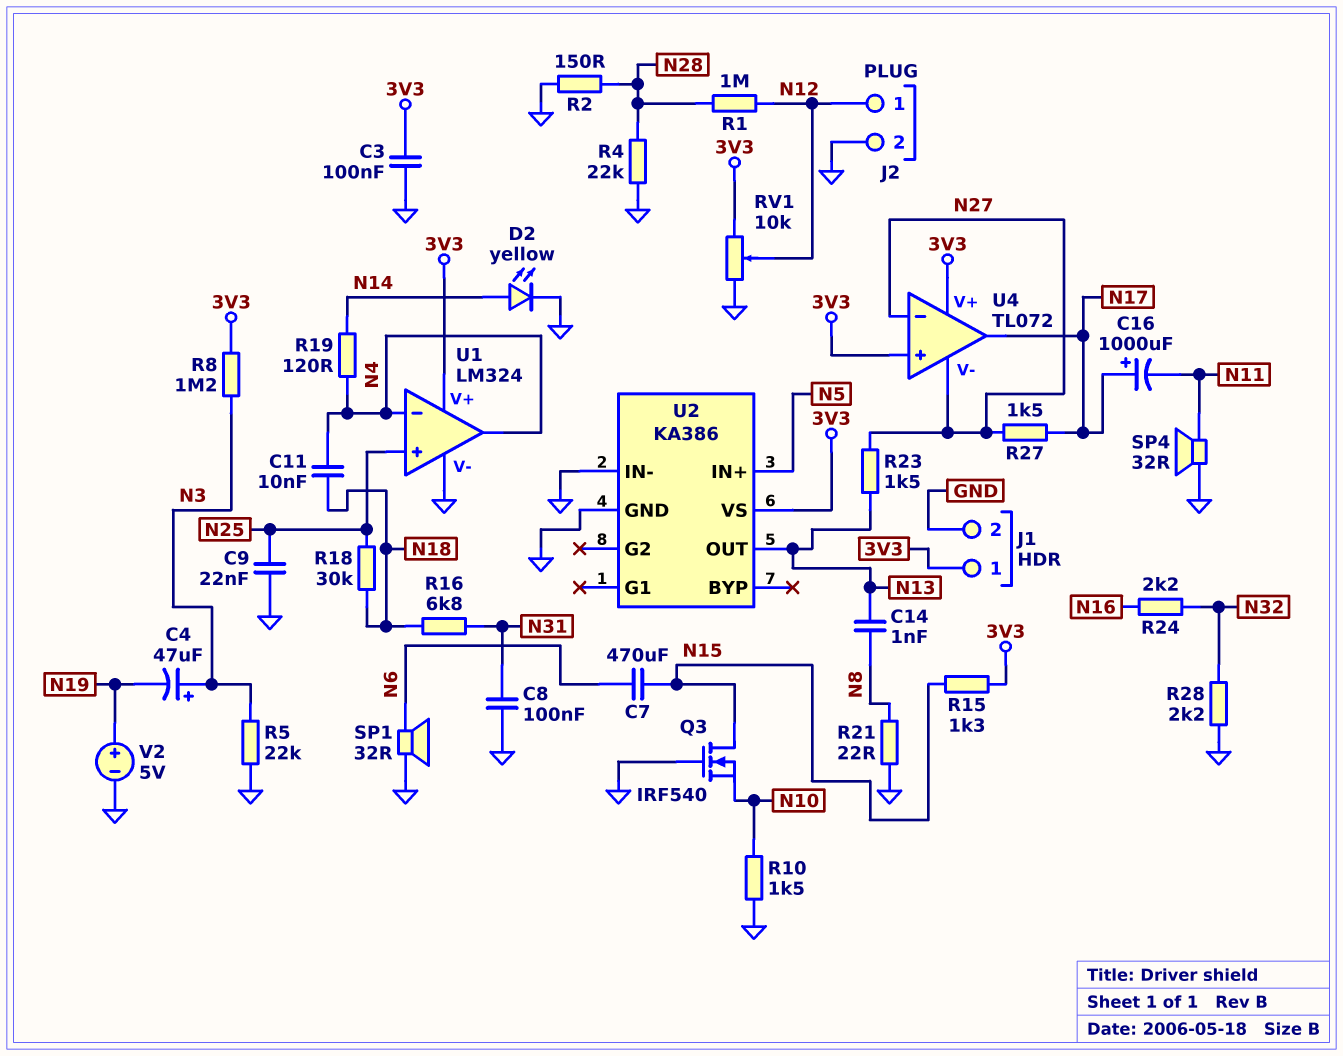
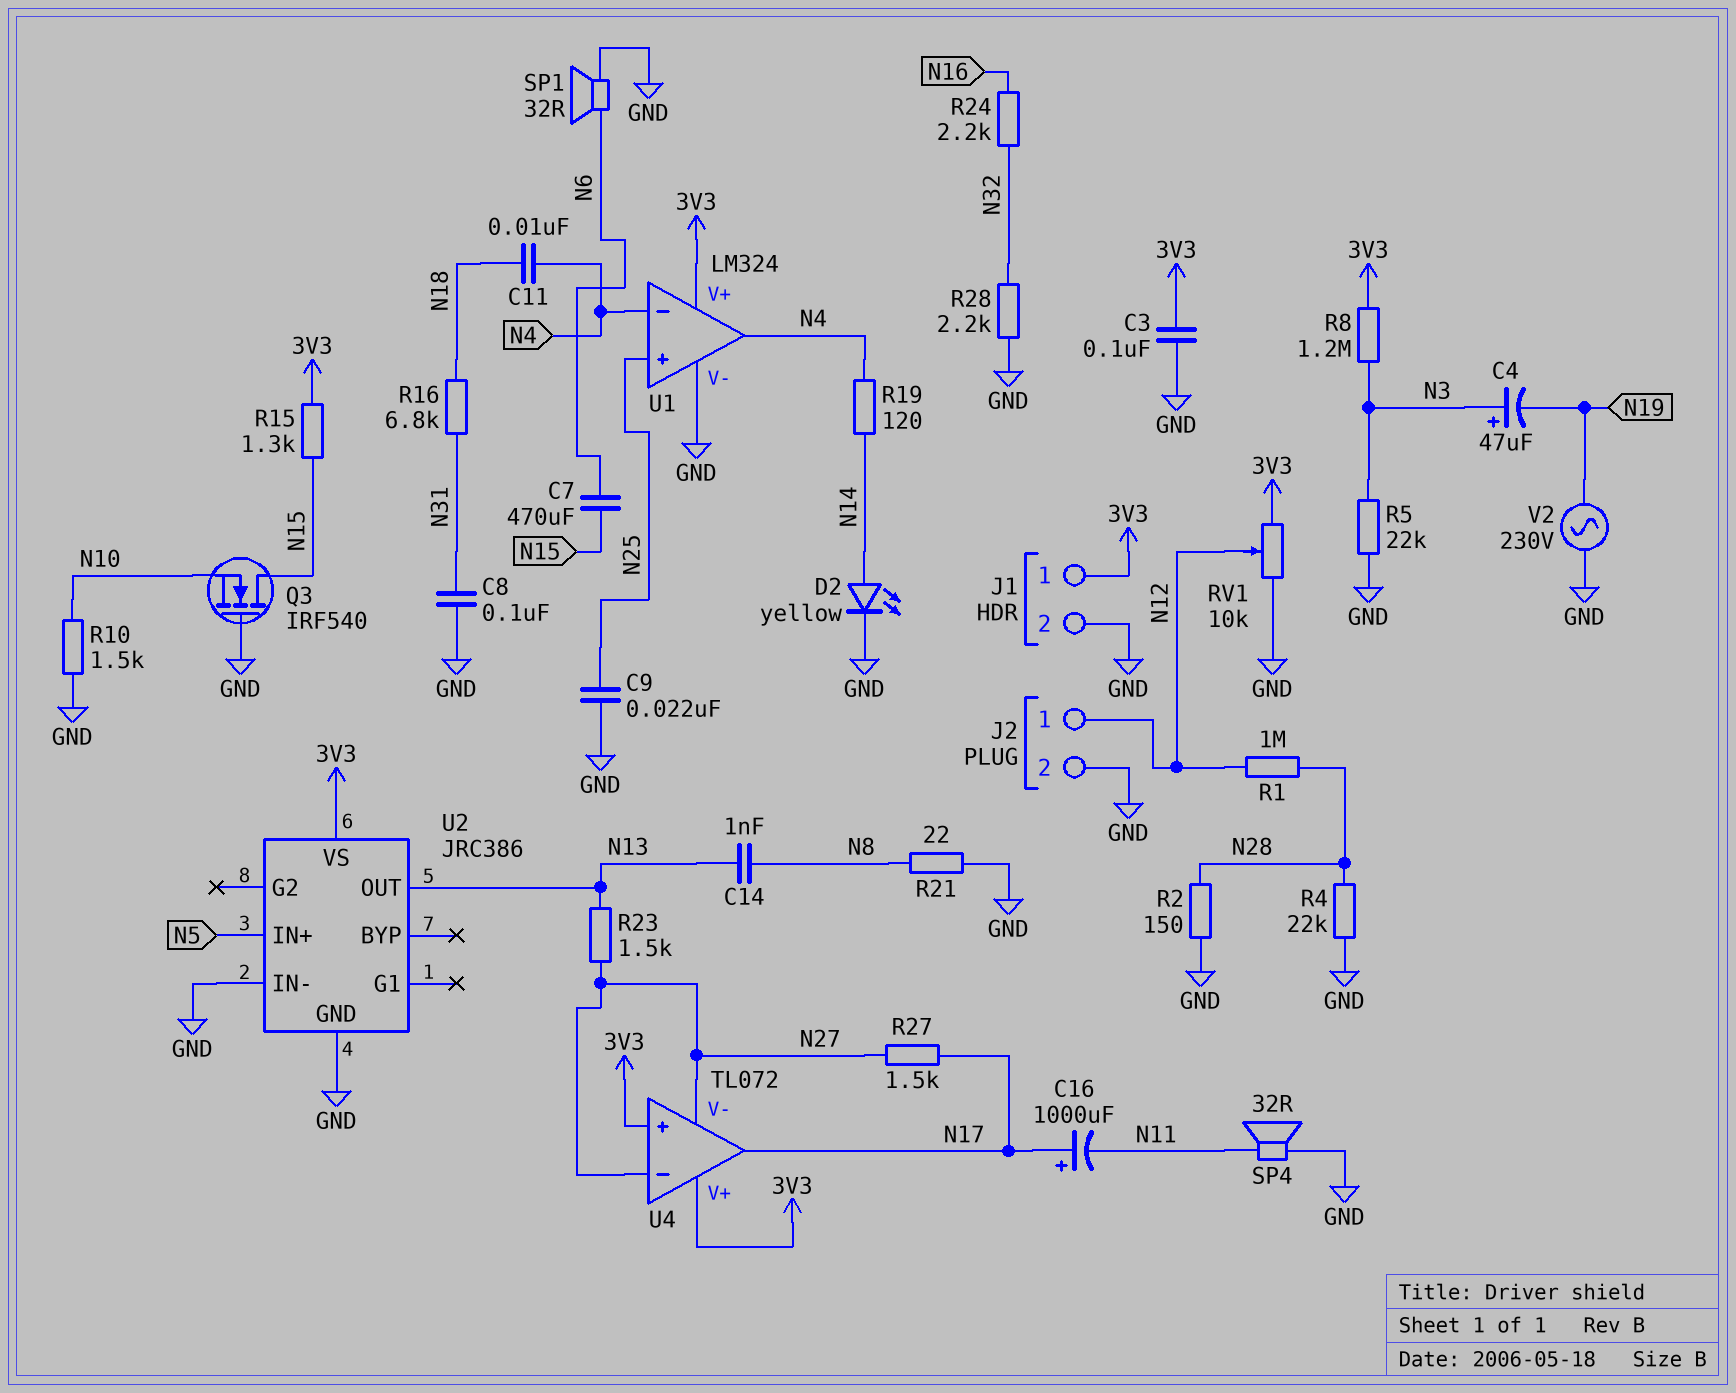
R18: 30k (N18, N25) -> none
U2: KA386 -> JRC386
V2: 5V (plus N19, minus GND) -> AC 230V (GND, N19)

